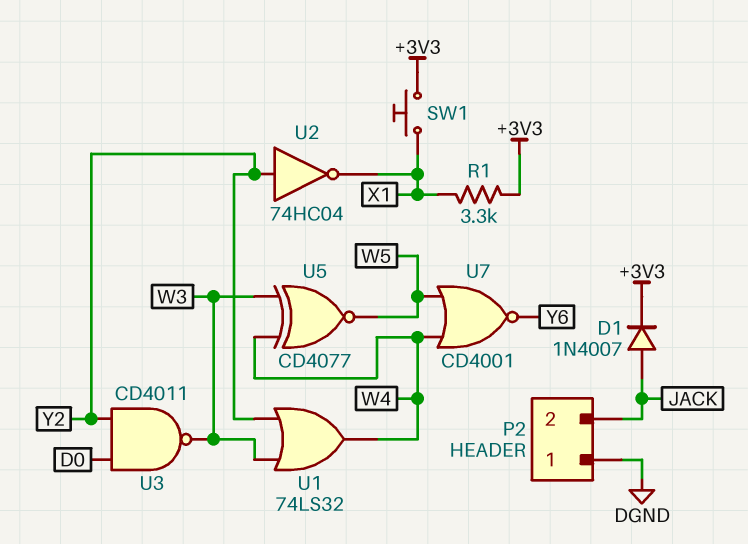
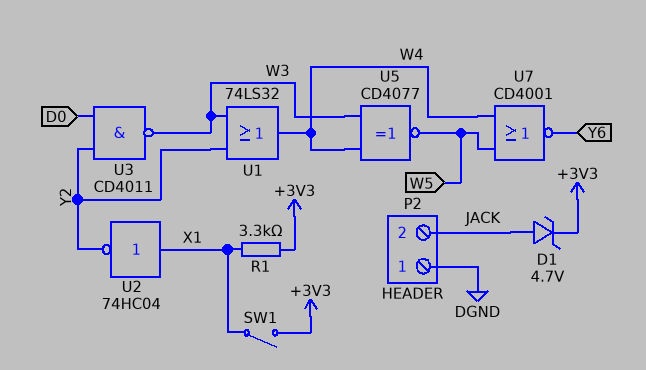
D1: diode 1N4007 (A JACK, K +3V3) -> zener 4.7V (A JACK, K +3V3)
SW1: button (+3V3, X1) -> switch (+3V3, X1)
U2: NOT 74HC04 (in Y2, out X1) -> NOT 74HC04 (in X1, out Y2)

